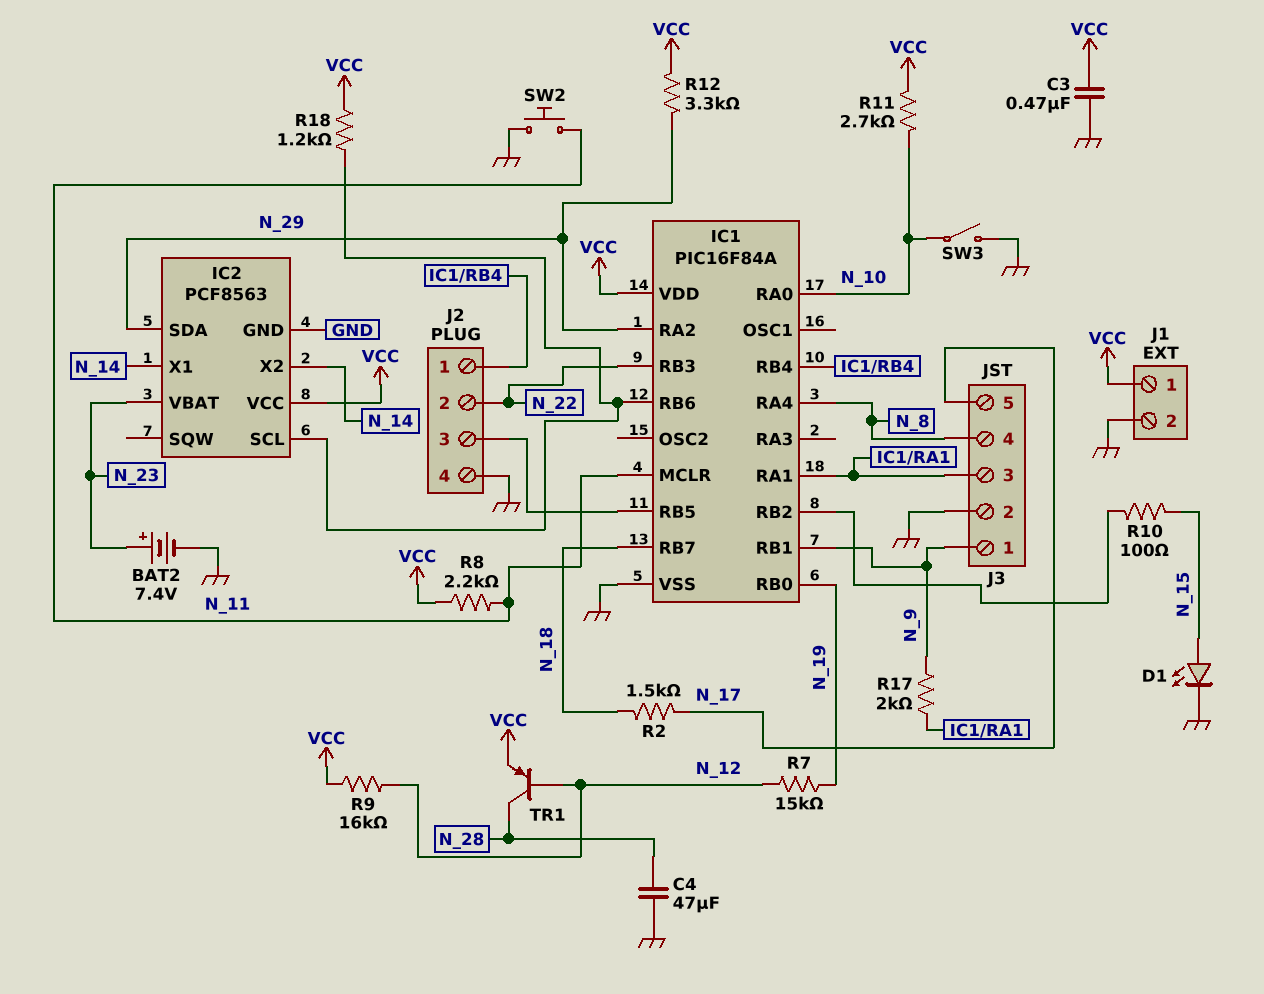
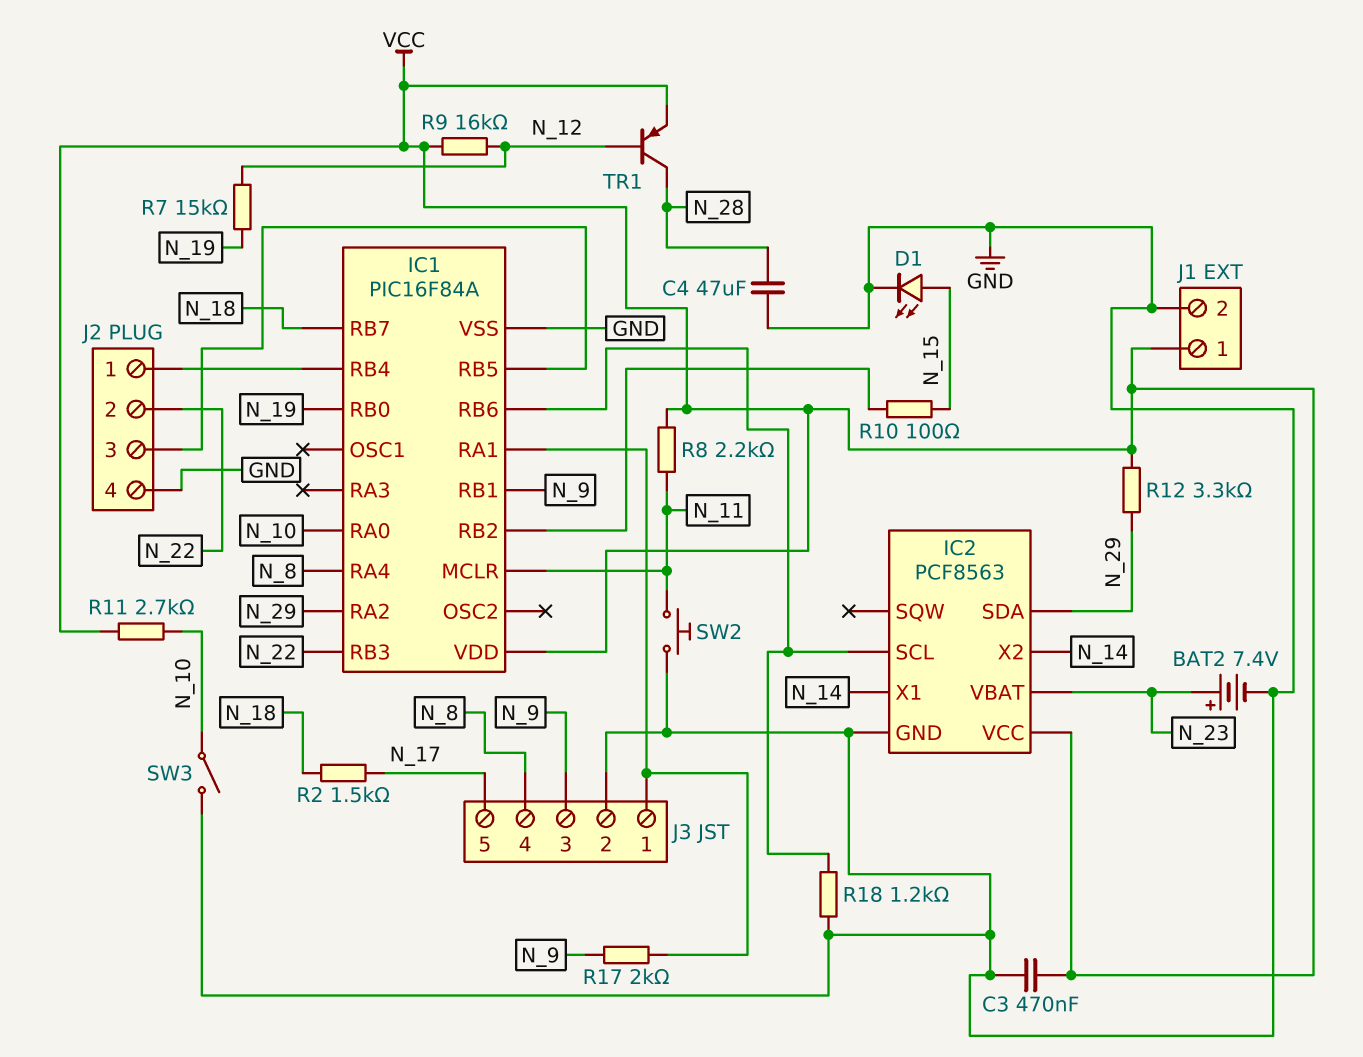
J3 pin 1: N_9 -> IC1/RA1
J3 pin 3: IC1/RA1 -> N_9
R18: 1.2k (IC1/RB6, VCC) -> 1.2k (GND, IC1/RB6)

